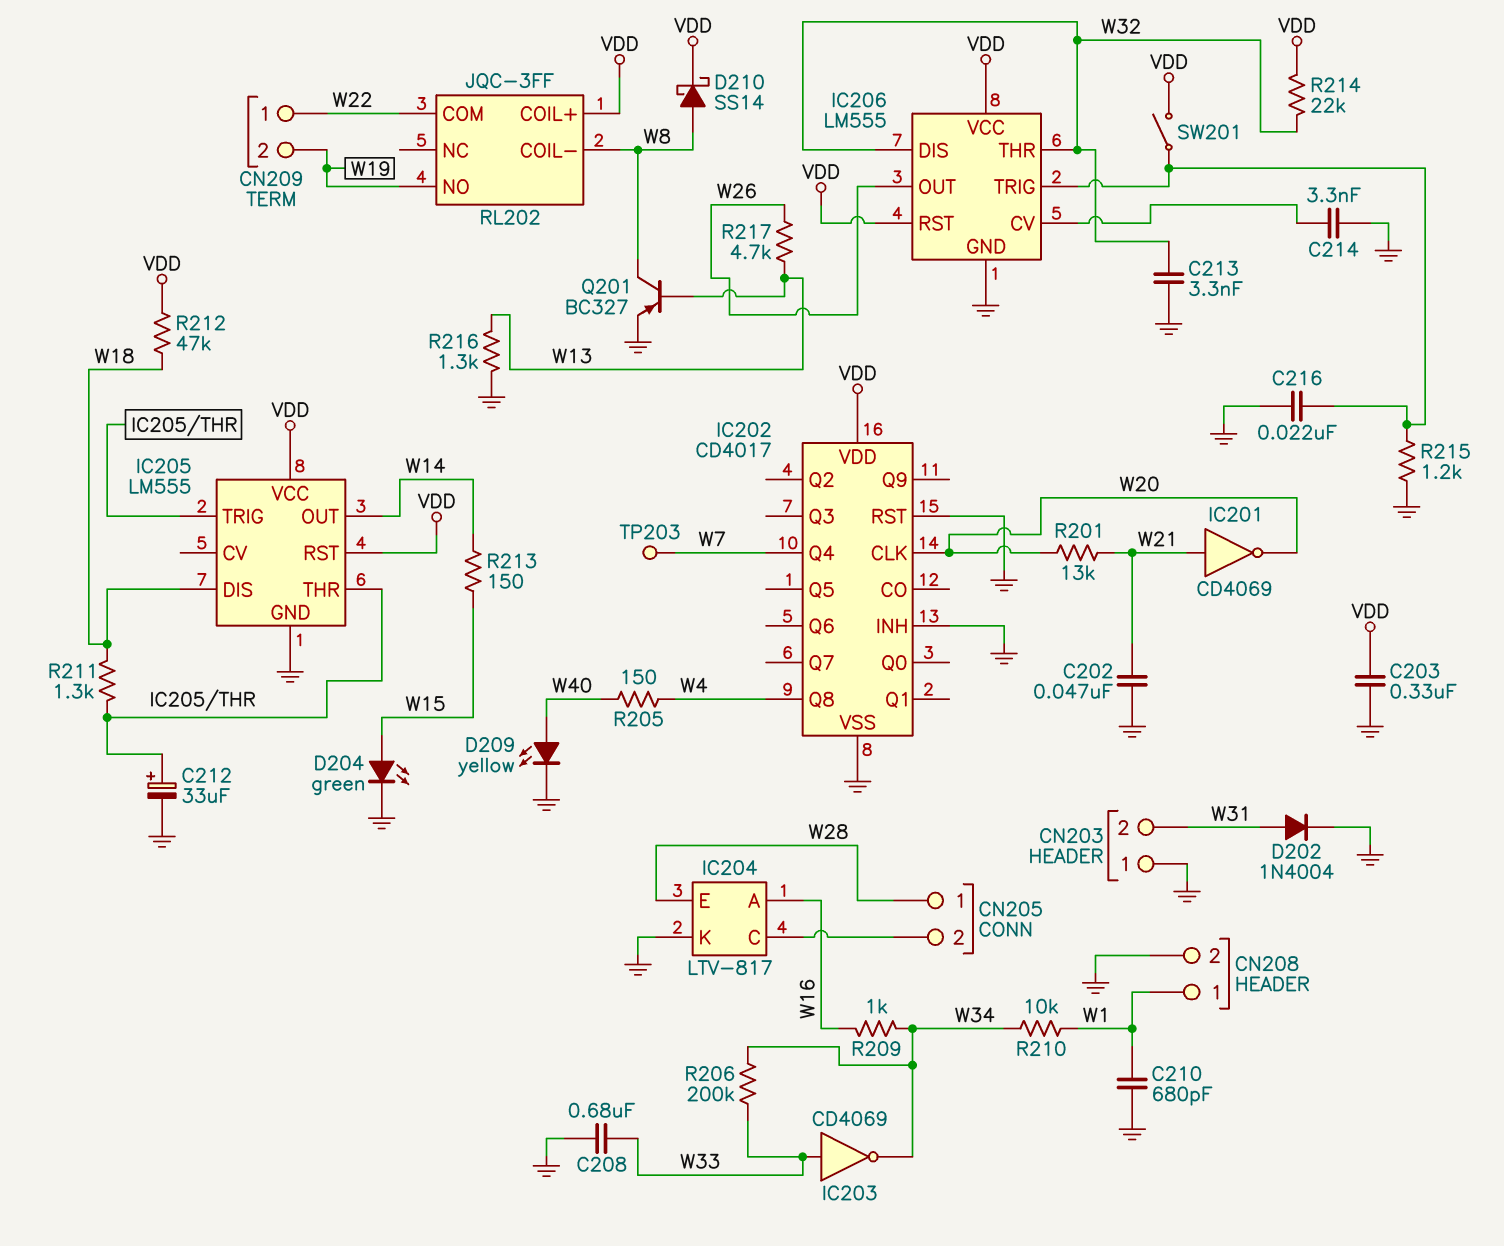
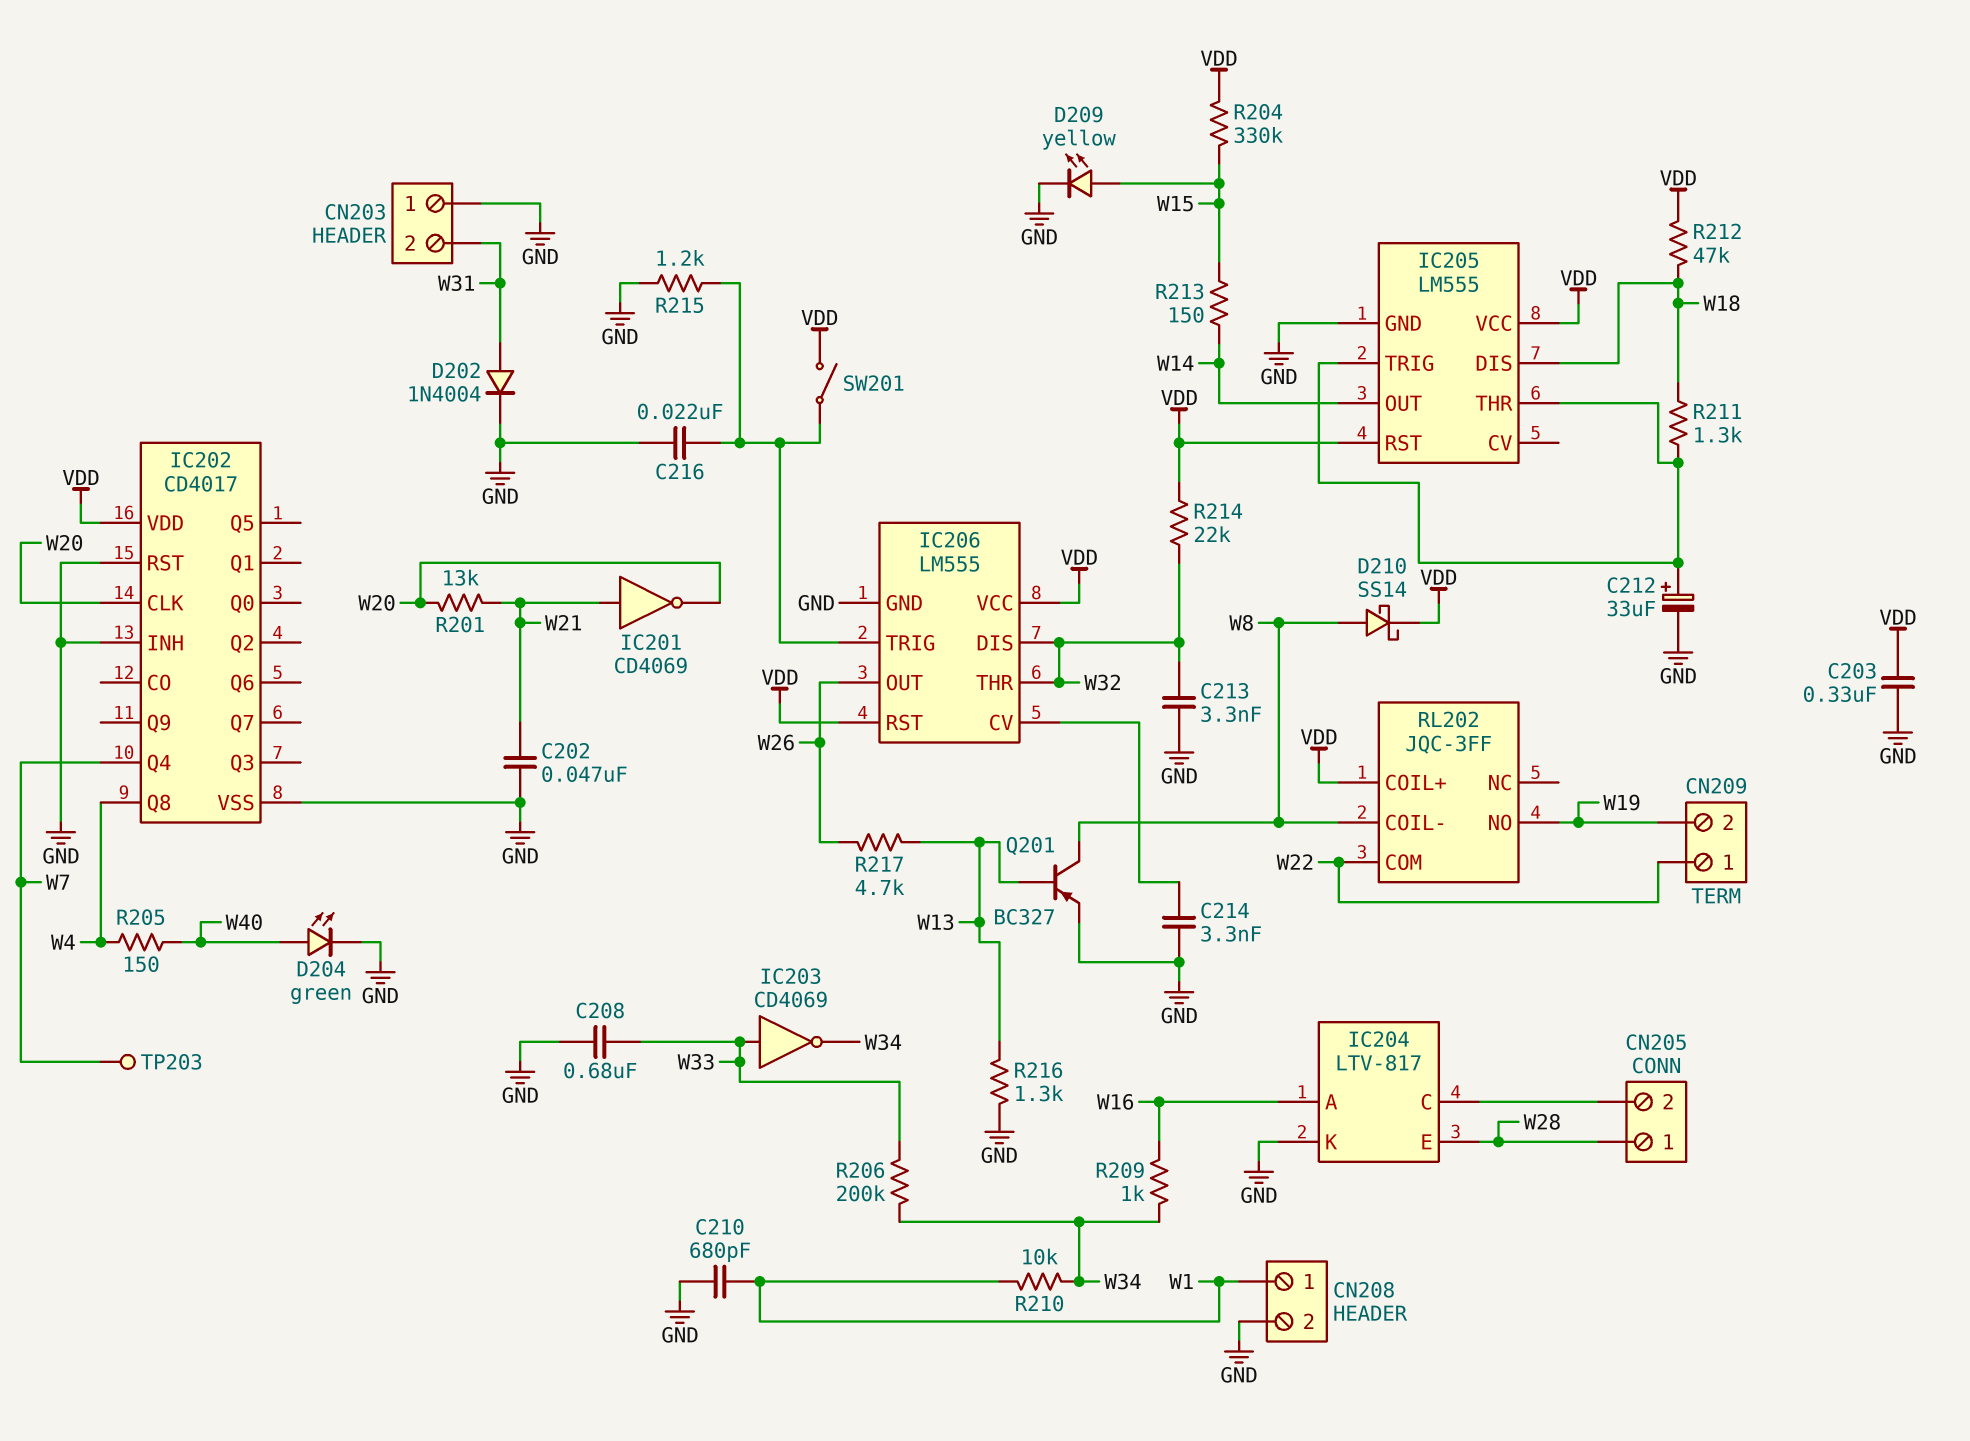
D204: LED green (A W15, K GND) -> LED green (A W40, K GND)
D209: LED yellow (A W40, K GND) -> LED yellow (A W15, K GND)
R204: none -> 330k (VDD, W15)

